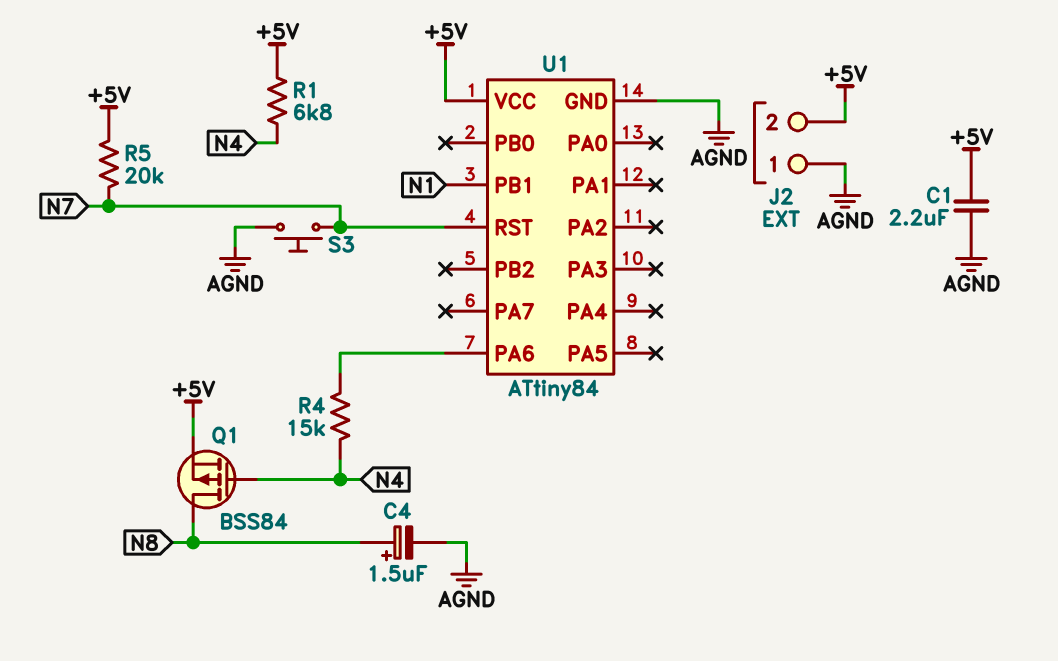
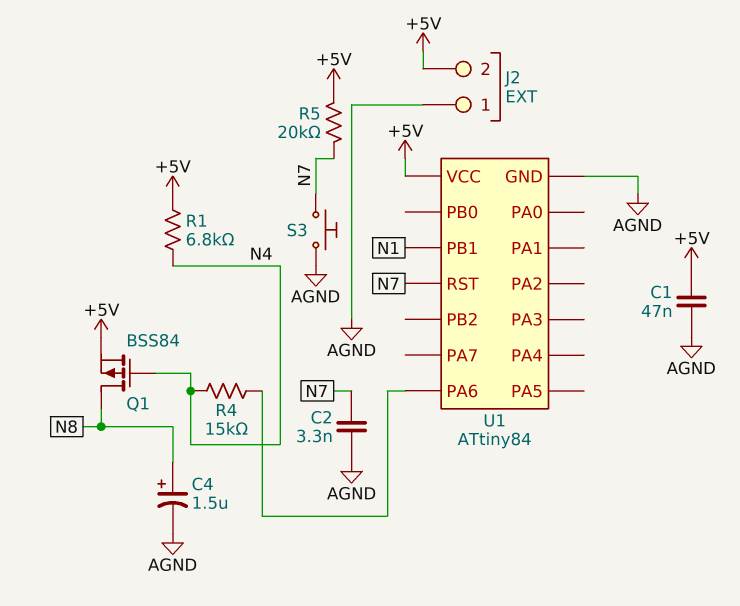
C1: 2.2uF (+5V, AGND) -> 47nF (+5V, AGND)
C2: none -> 3.3nF (AGND, N7)

